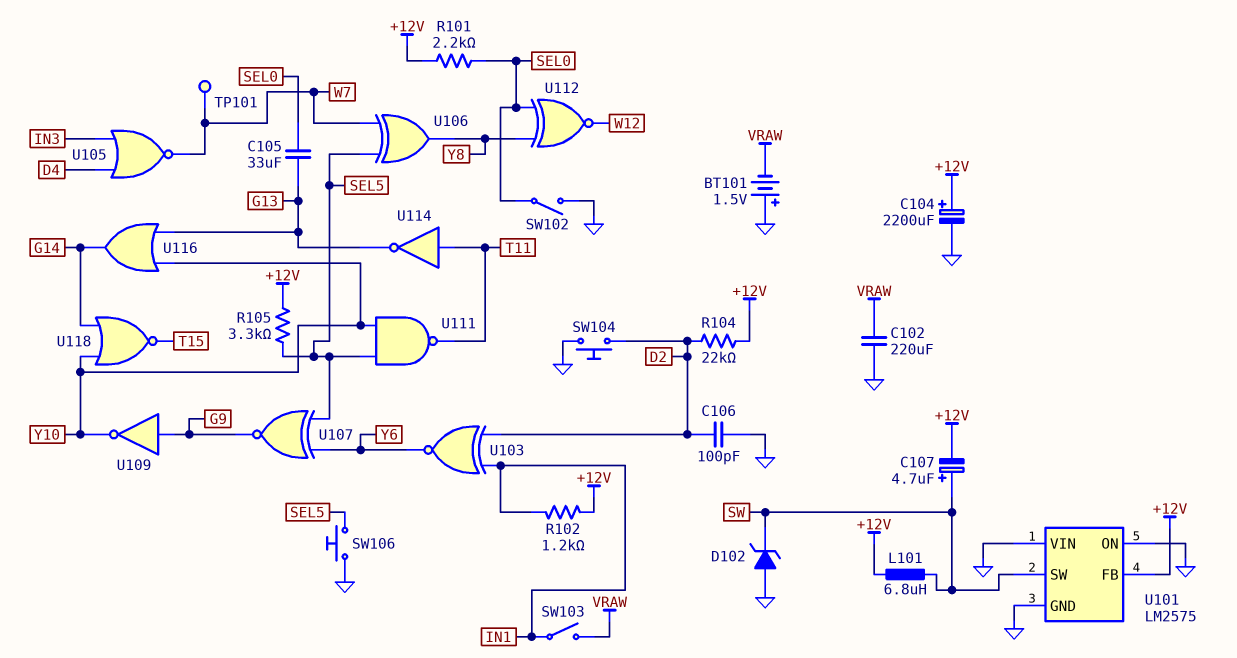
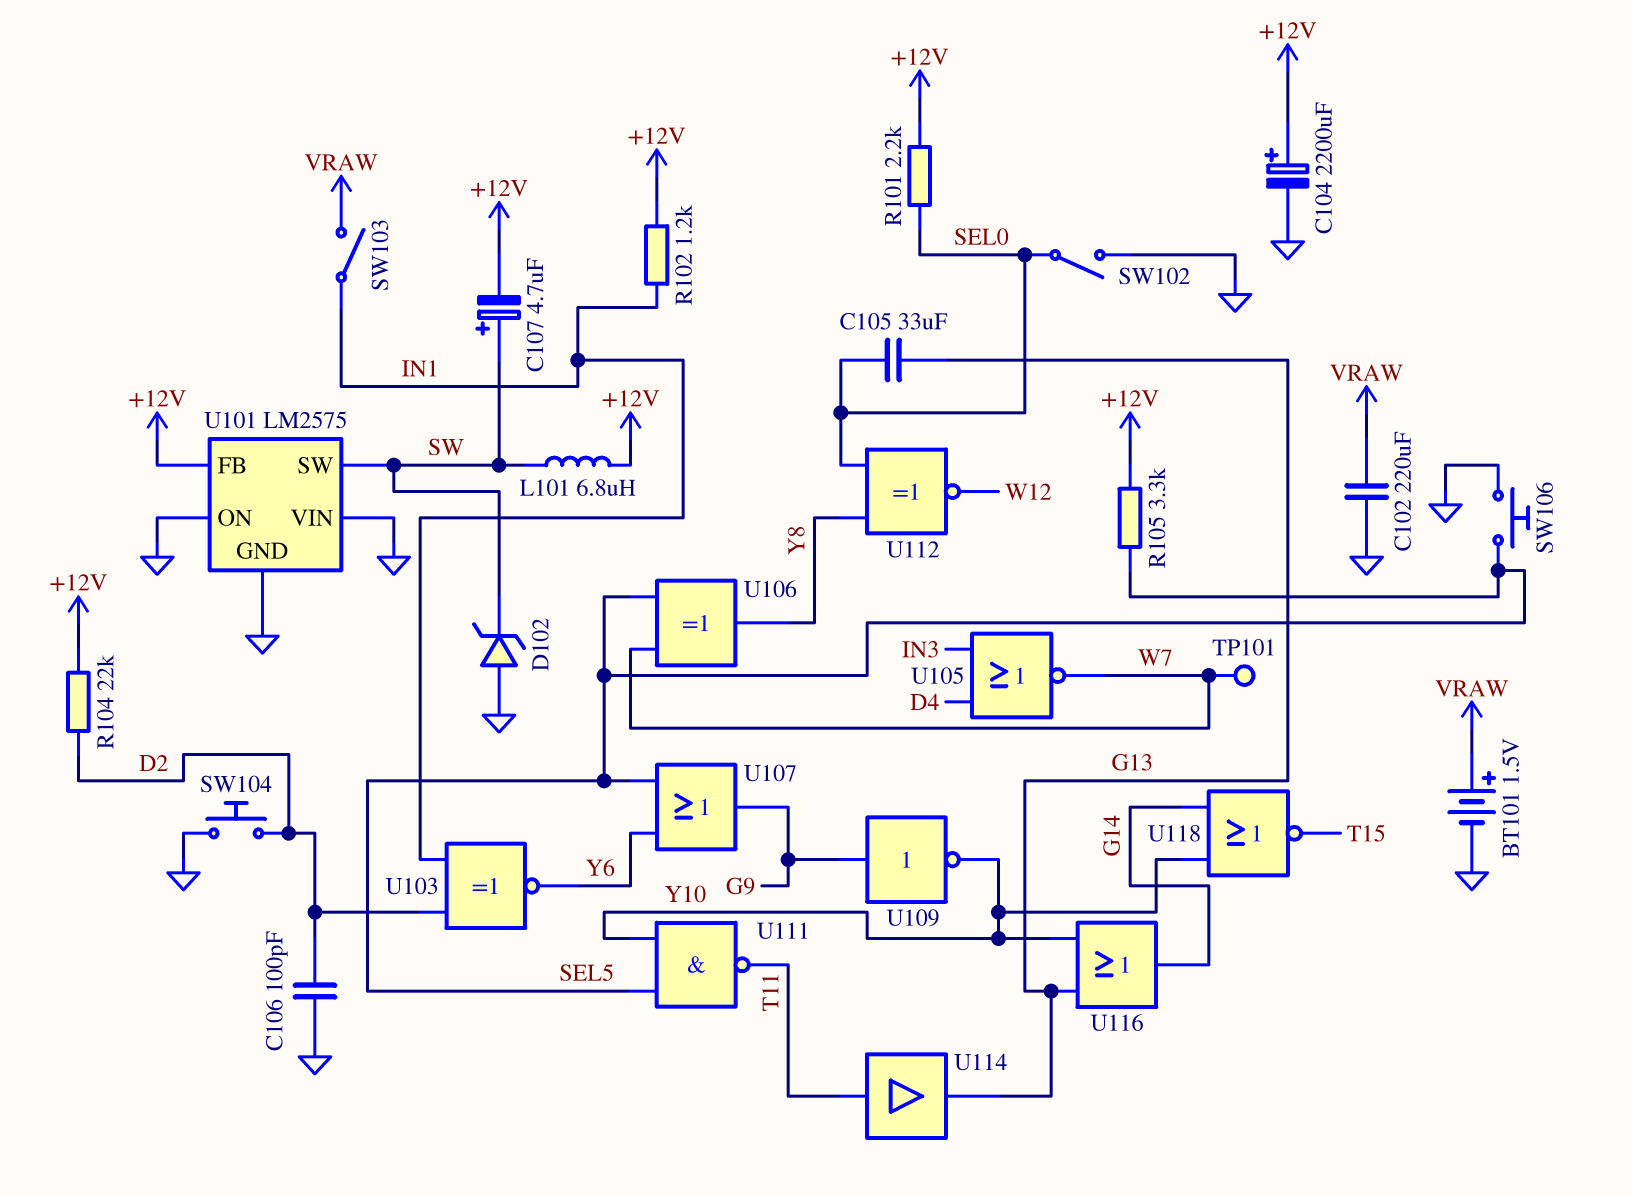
BT101: 1.5V (plus GND, minus VRAW) -> 1.5V (plus VRAW, minus GND)
U107: XNOR (in SEL5, in Y6, out G9) -> OR (in SEL5, in Y6, out G9)
U114: NOT (in T11, out G13) -> buffer (in T11, out G13)

